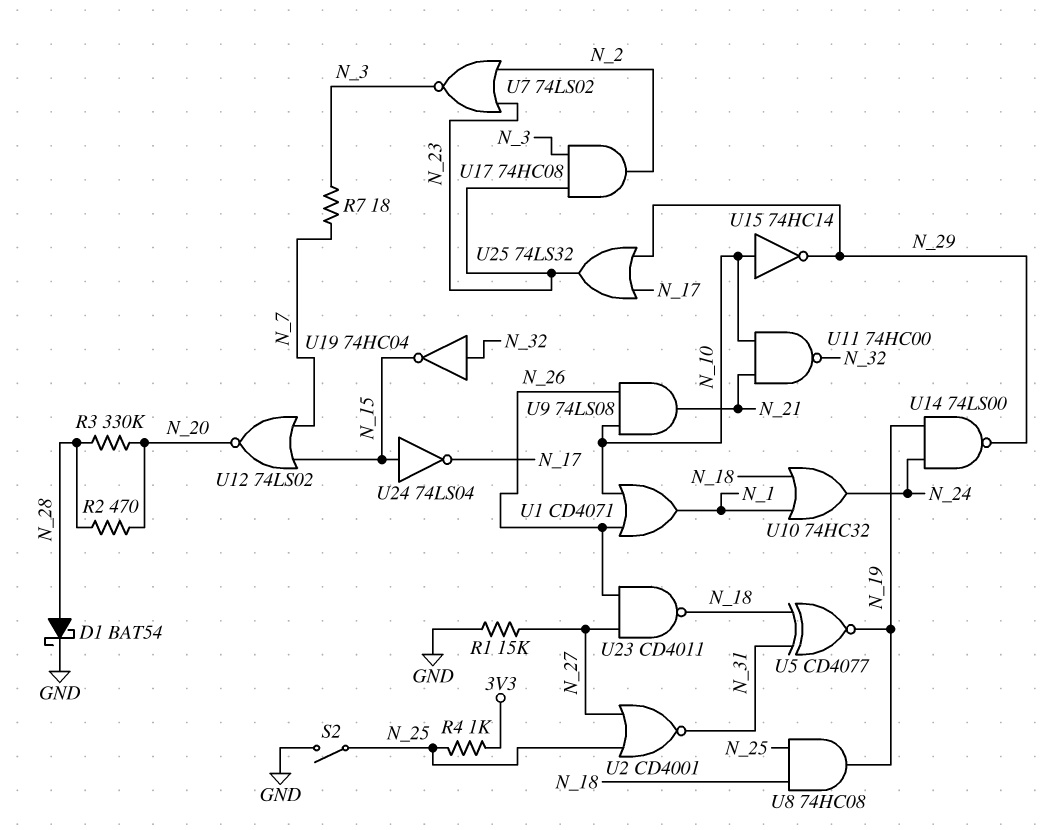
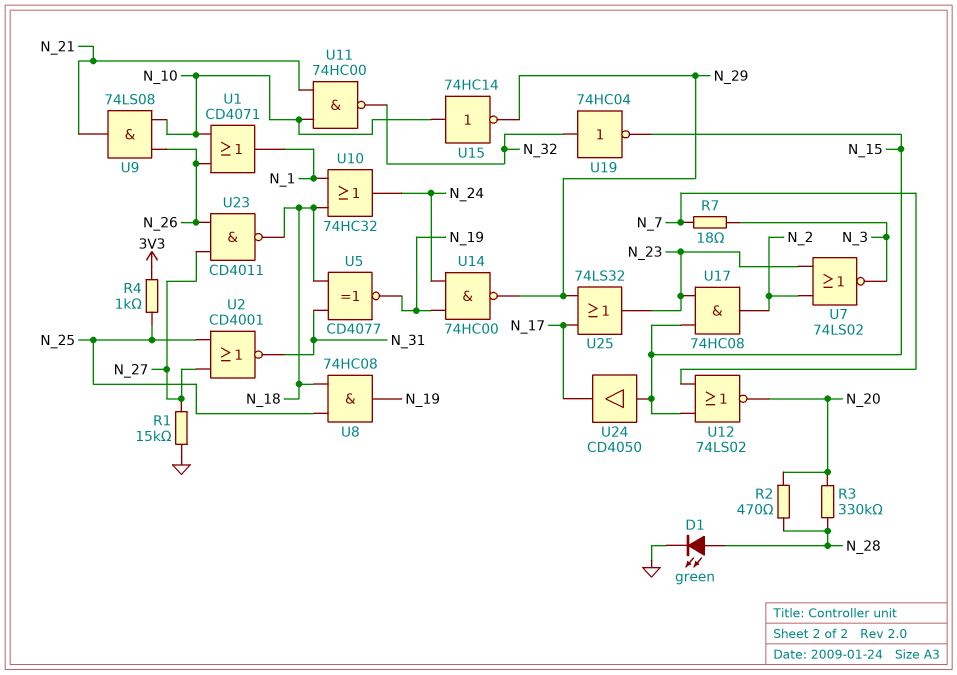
D1: schottky BAT54 (A N_28, K GND) -> LED green (A N_28, K GND)
S2: switch (GND, N_25) -> none
U14: NAND 74LS00 (in N_19, in N_24, out N_29) -> NAND 74HC00 (in N_19, in N_24, out N_29)
U17: AND 74HC08 (in N_3, in N_23, out N_2) -> AND 74HC08 (in N_15, in N_23, out N_2)
U24: NOT 74LS04 (in N_15, out N_17) -> buffer CD4050 (in N_15, out N_17)

